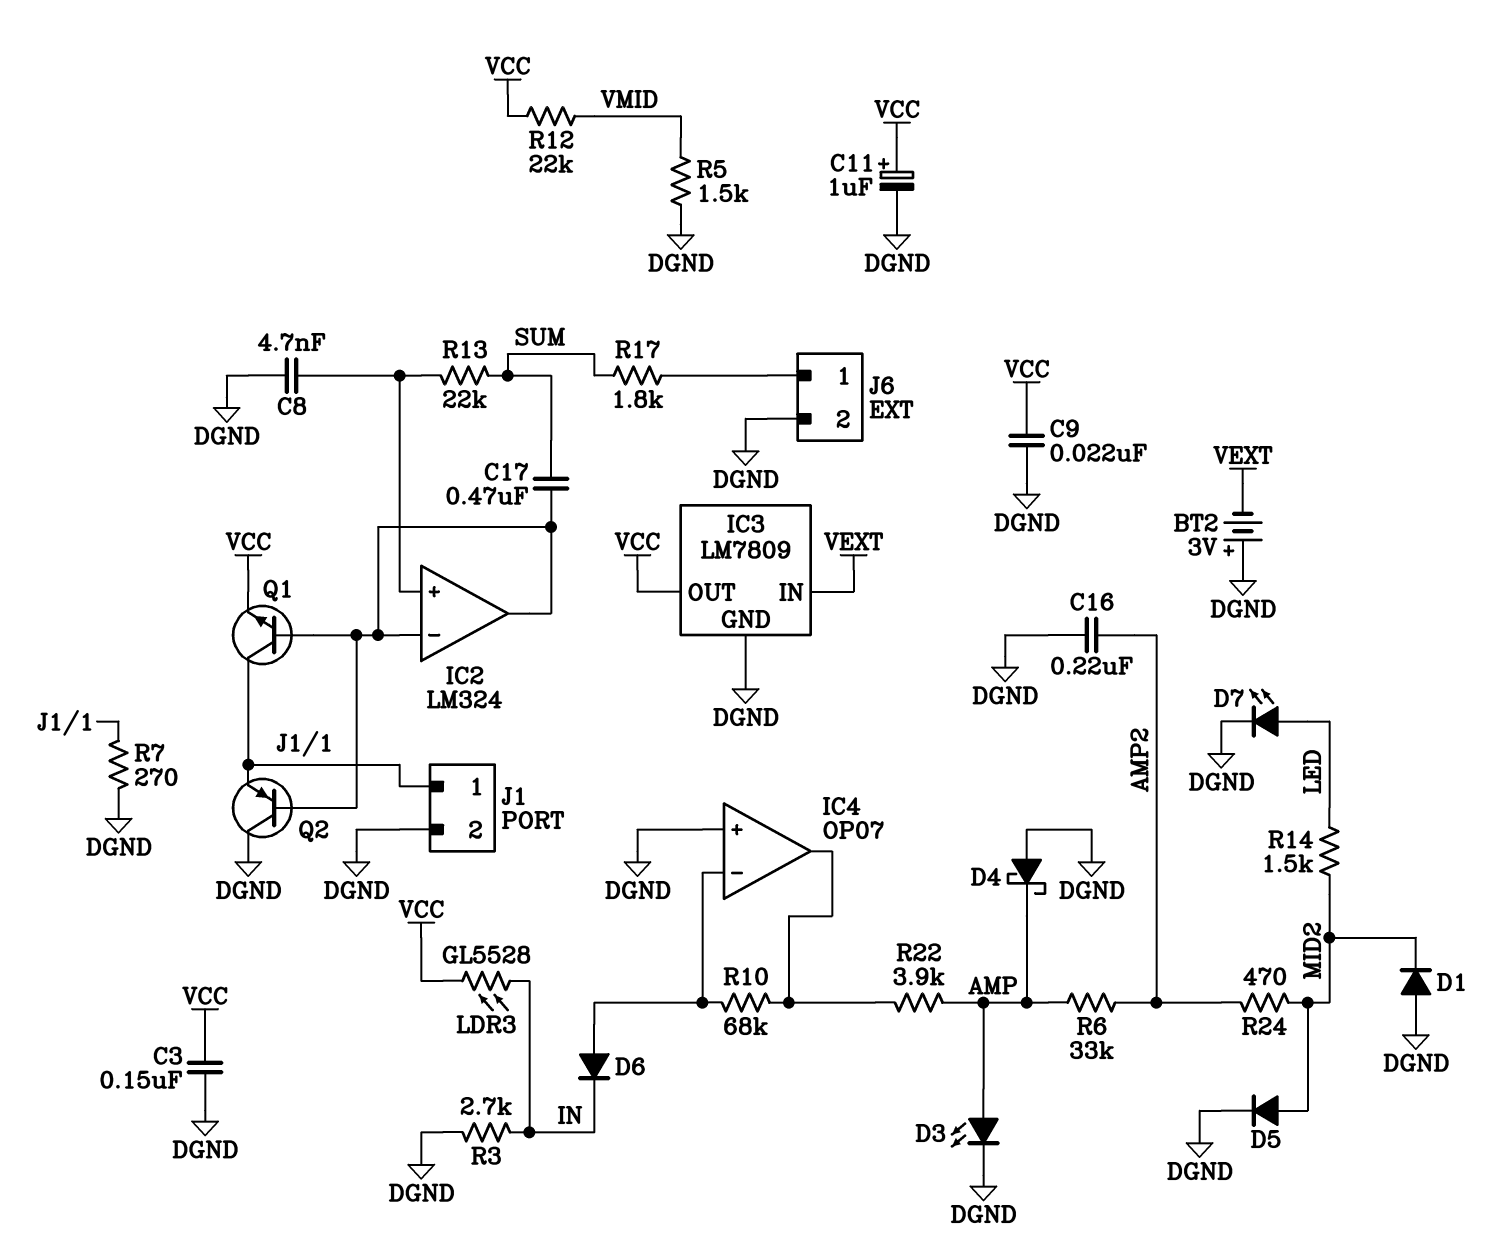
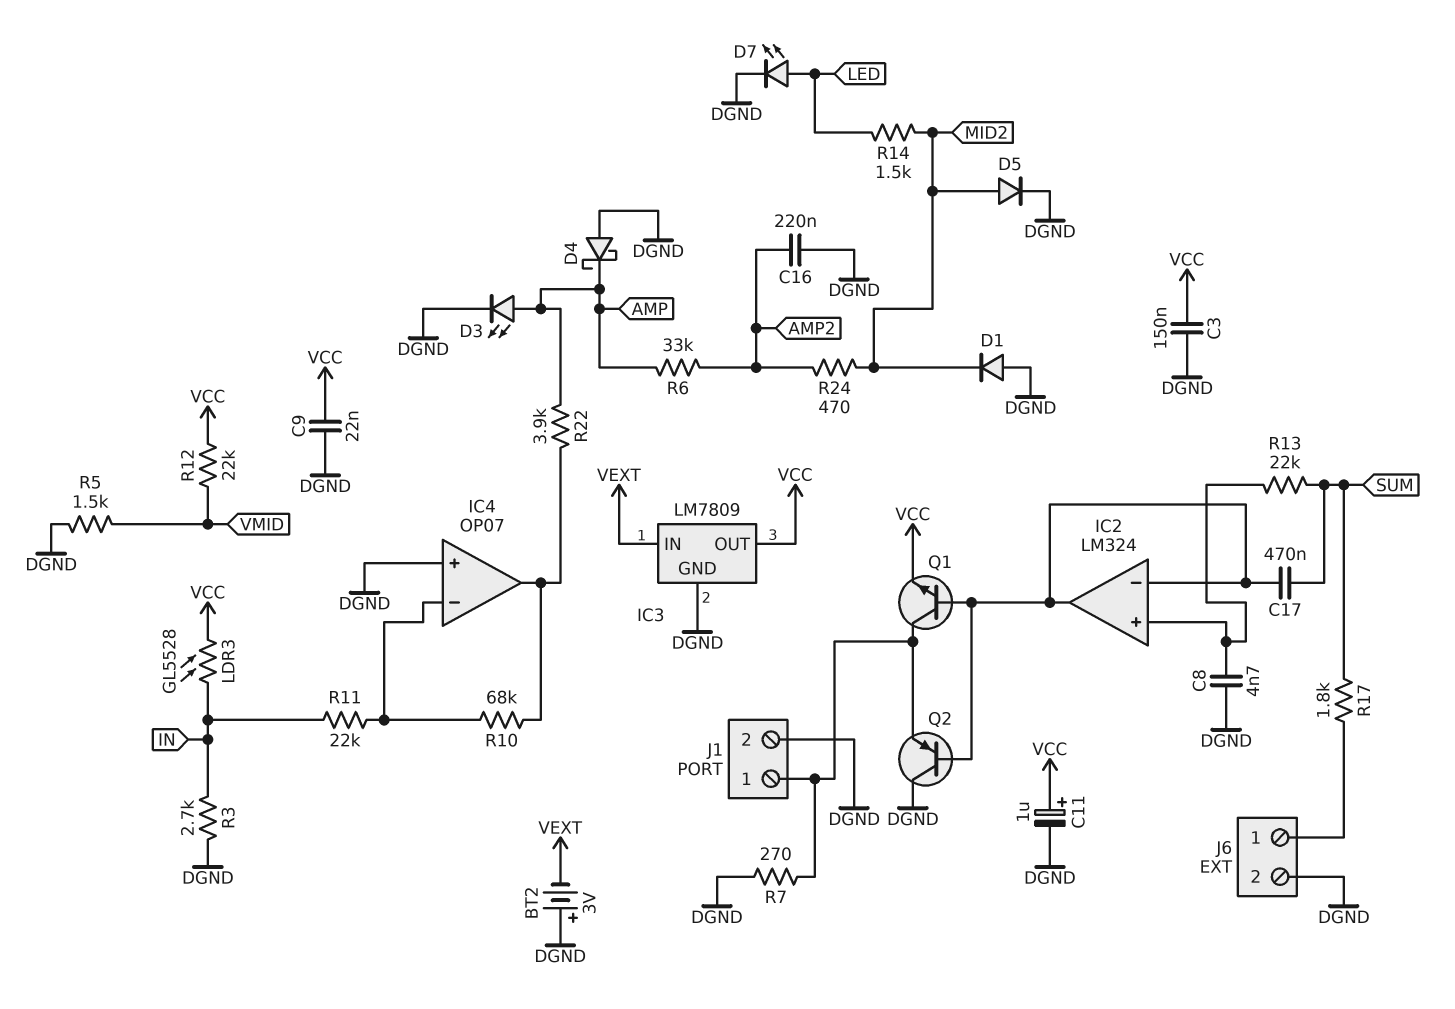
D6: diode (A IC4/in-, K IN) -> none
R11: none -> 22k (IC4/in-, IN)

